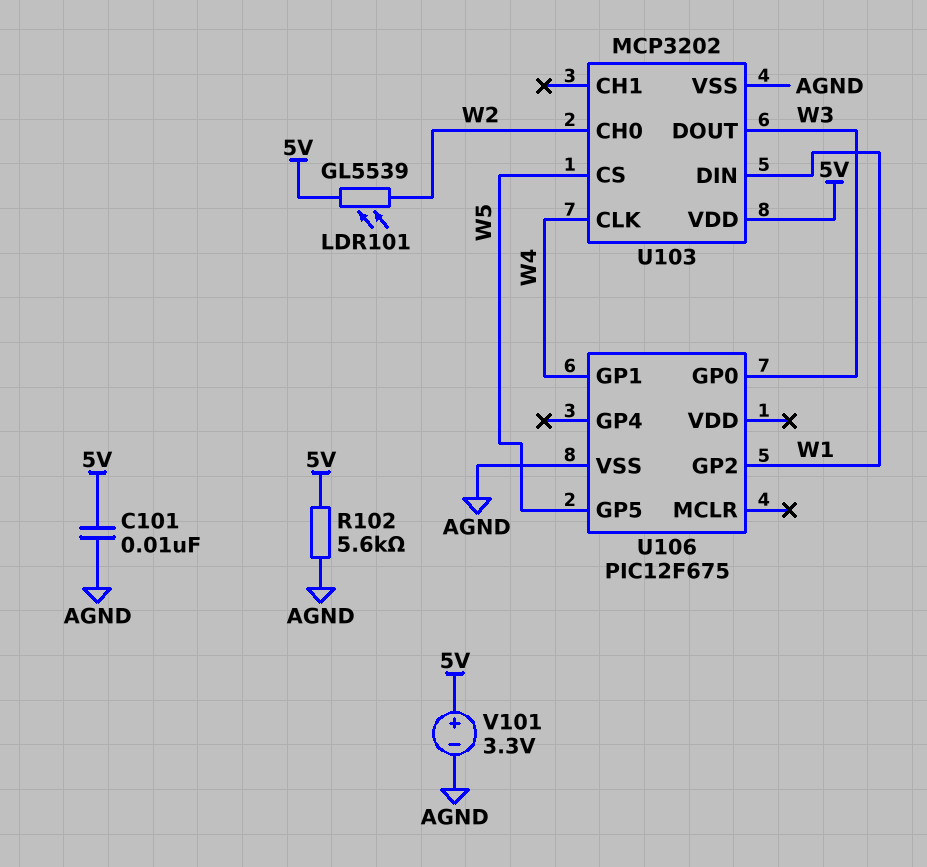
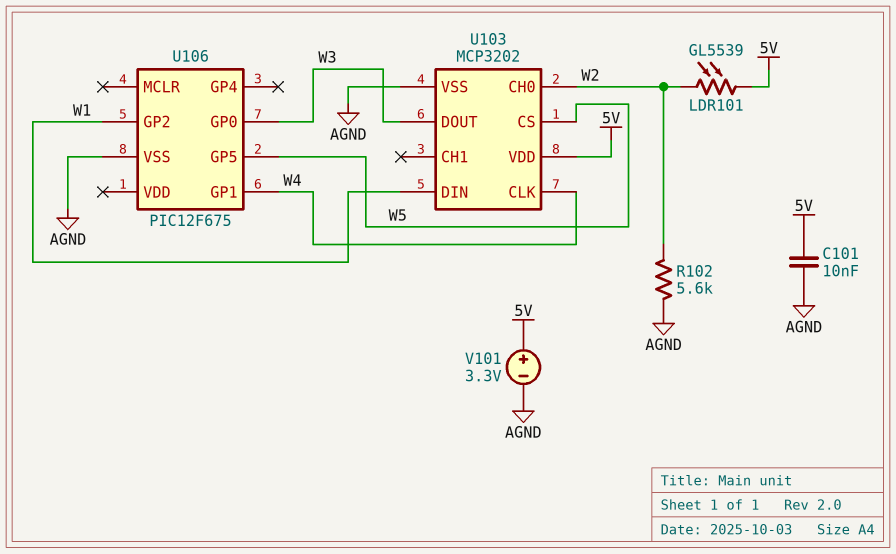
R102: 5.6k (5V, AGND) -> 5.6k (AGND, W2)

